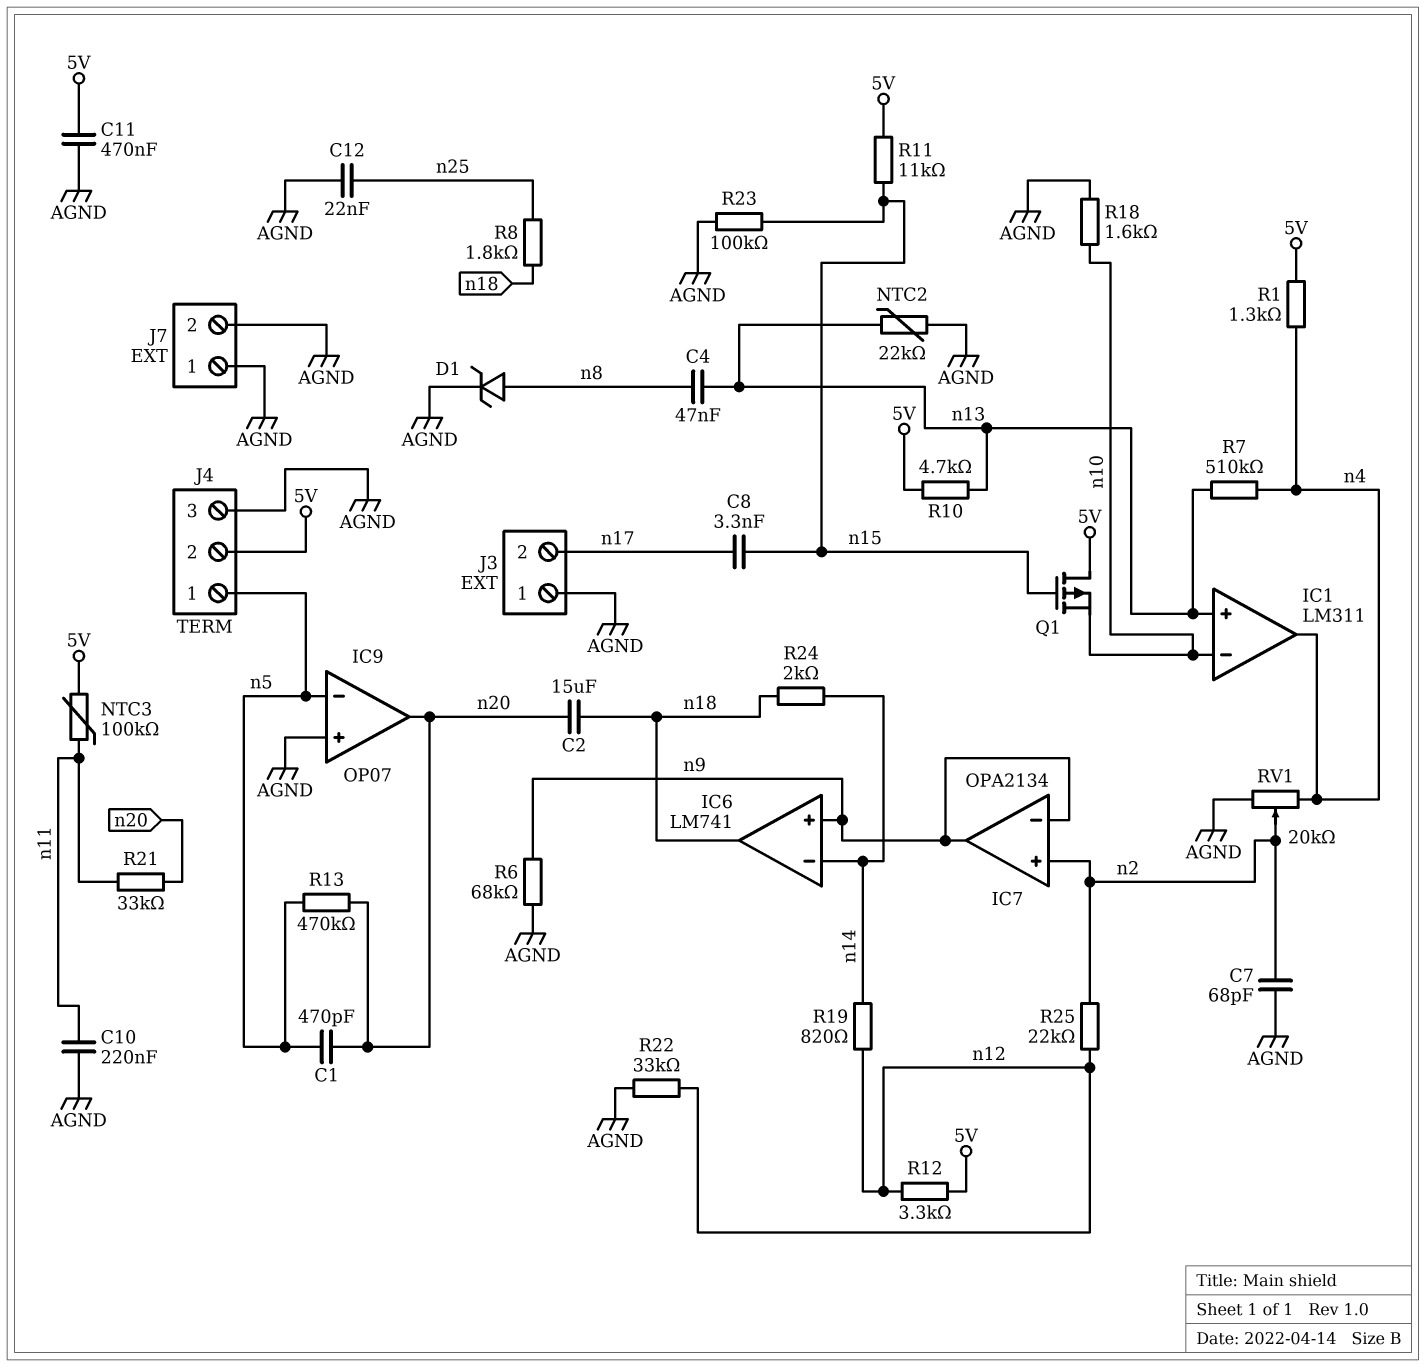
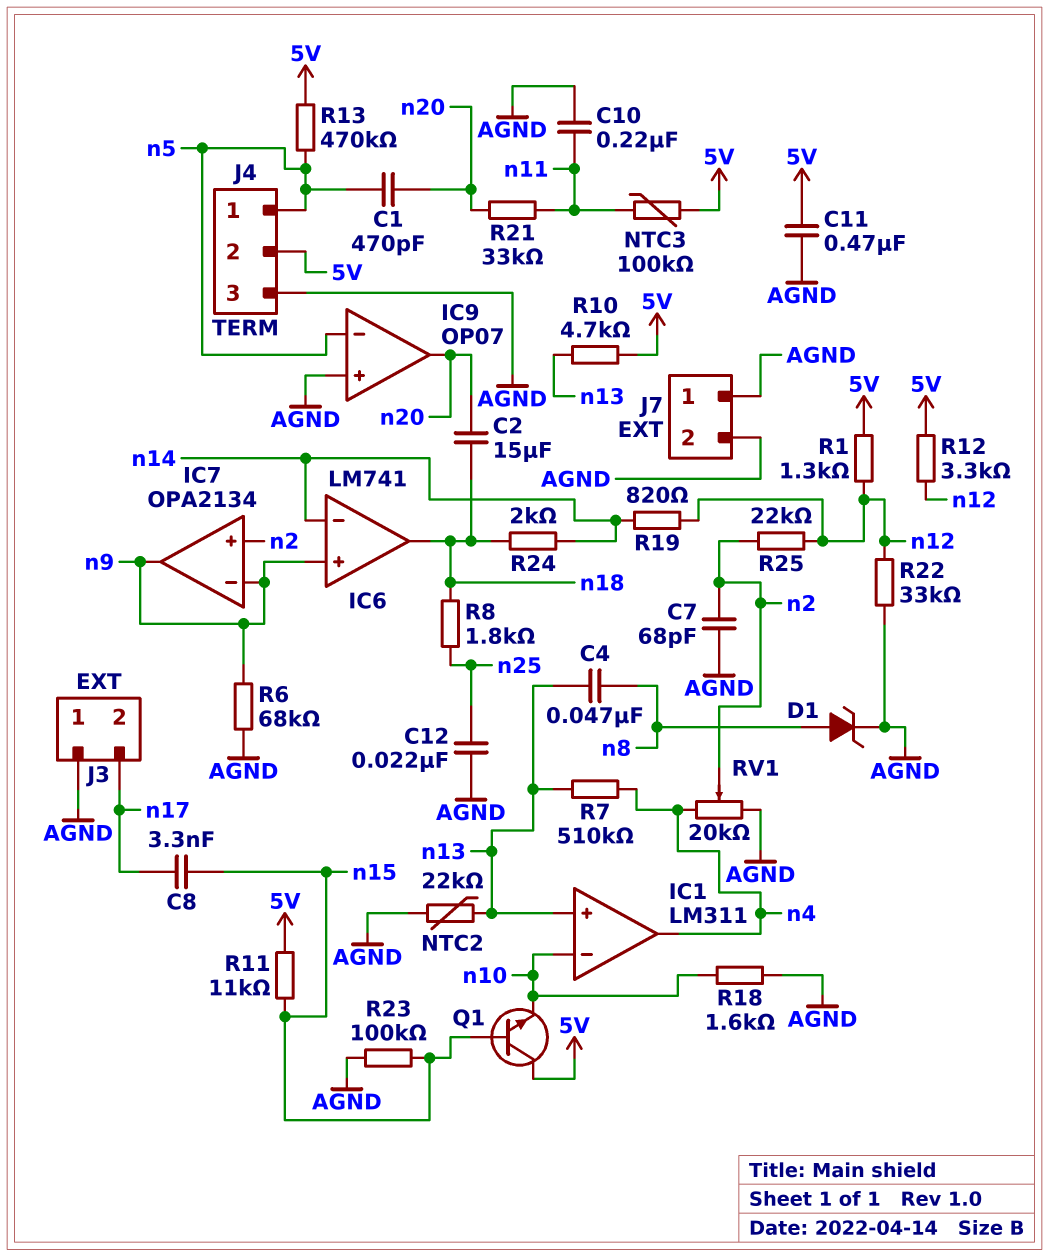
Q1: PMOS (G n15, D 5V, S n10) -> NPN (B n15, C 5V, E n10)
R1: 1.3k (5V, n4) -> 1.3k (5V, n12)
R13: 470k (n5, n20) -> 470k (5V, n5)

